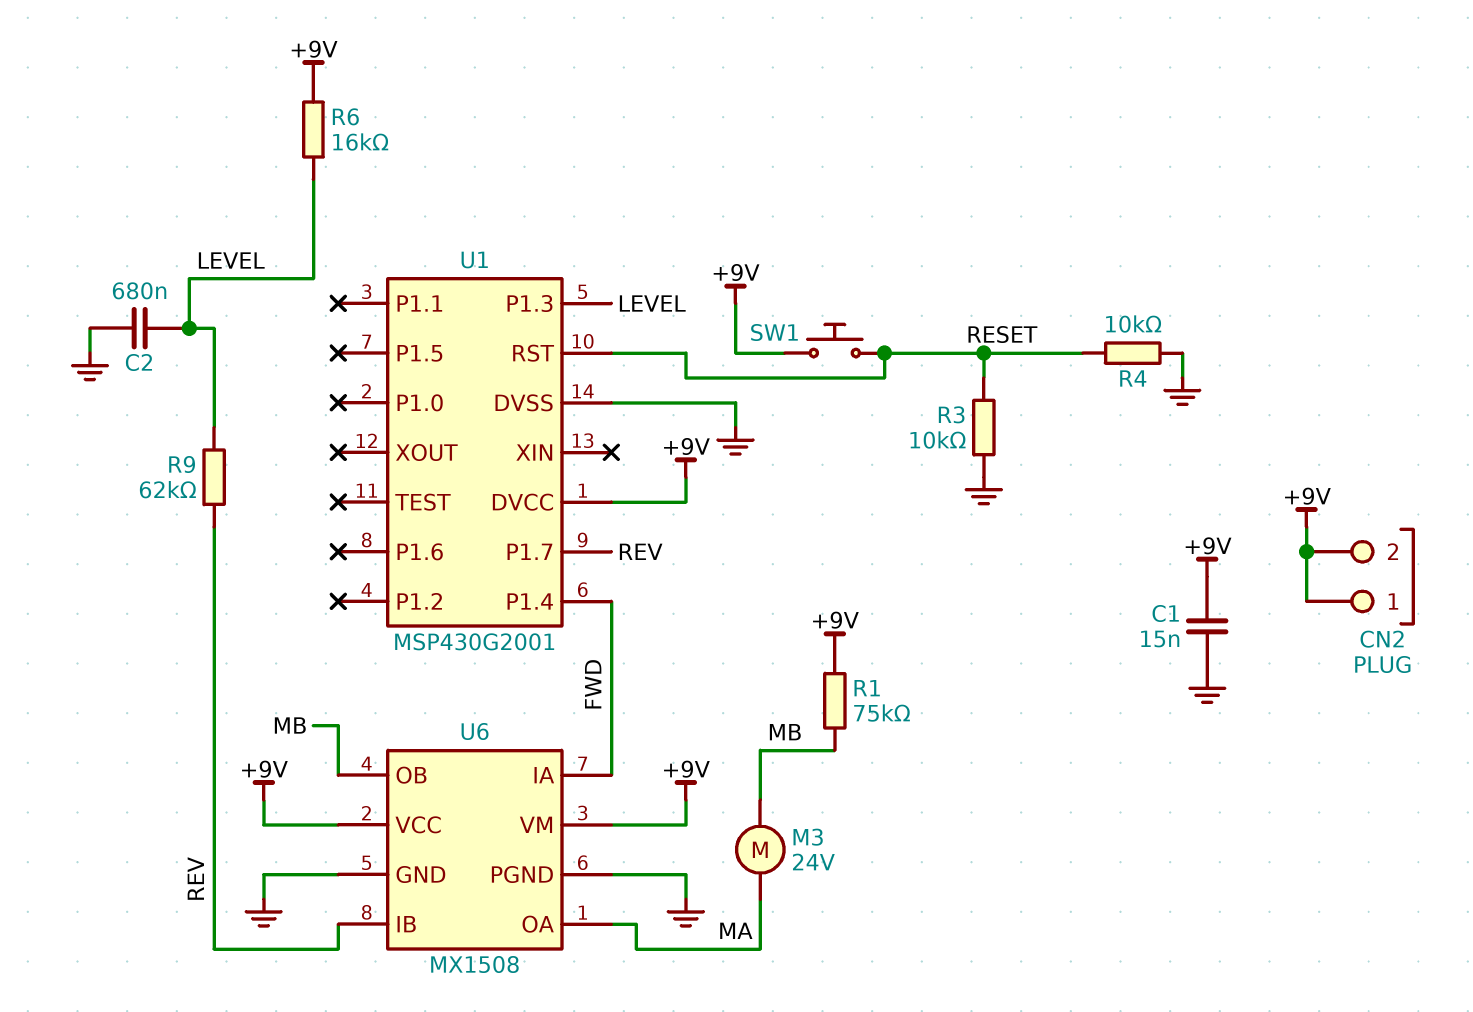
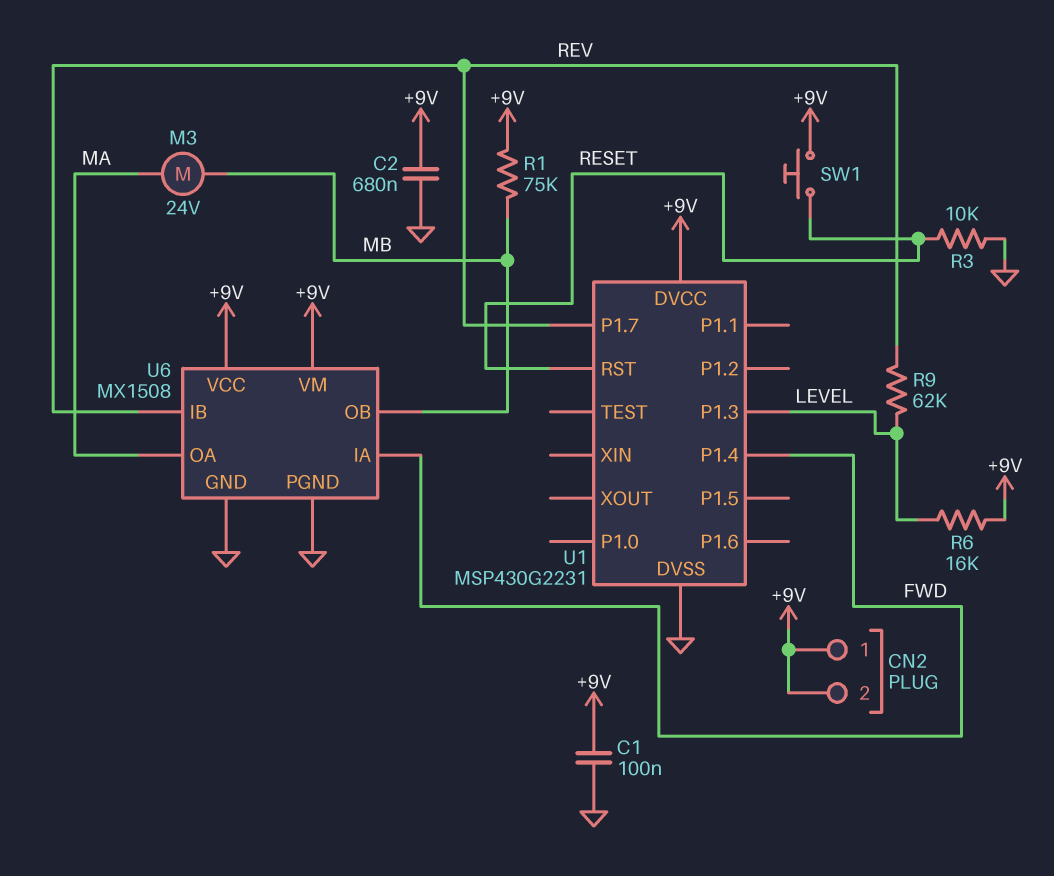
C1: 15nF (+9V, GND) -> 100nF (+9V, GND)
C2: 680nF (GND, LEVEL) -> 680nF (+9V, GND)
R4: 10k (GND, RESET) -> none
U1: MSP430G2001 -> MSP430G2231

